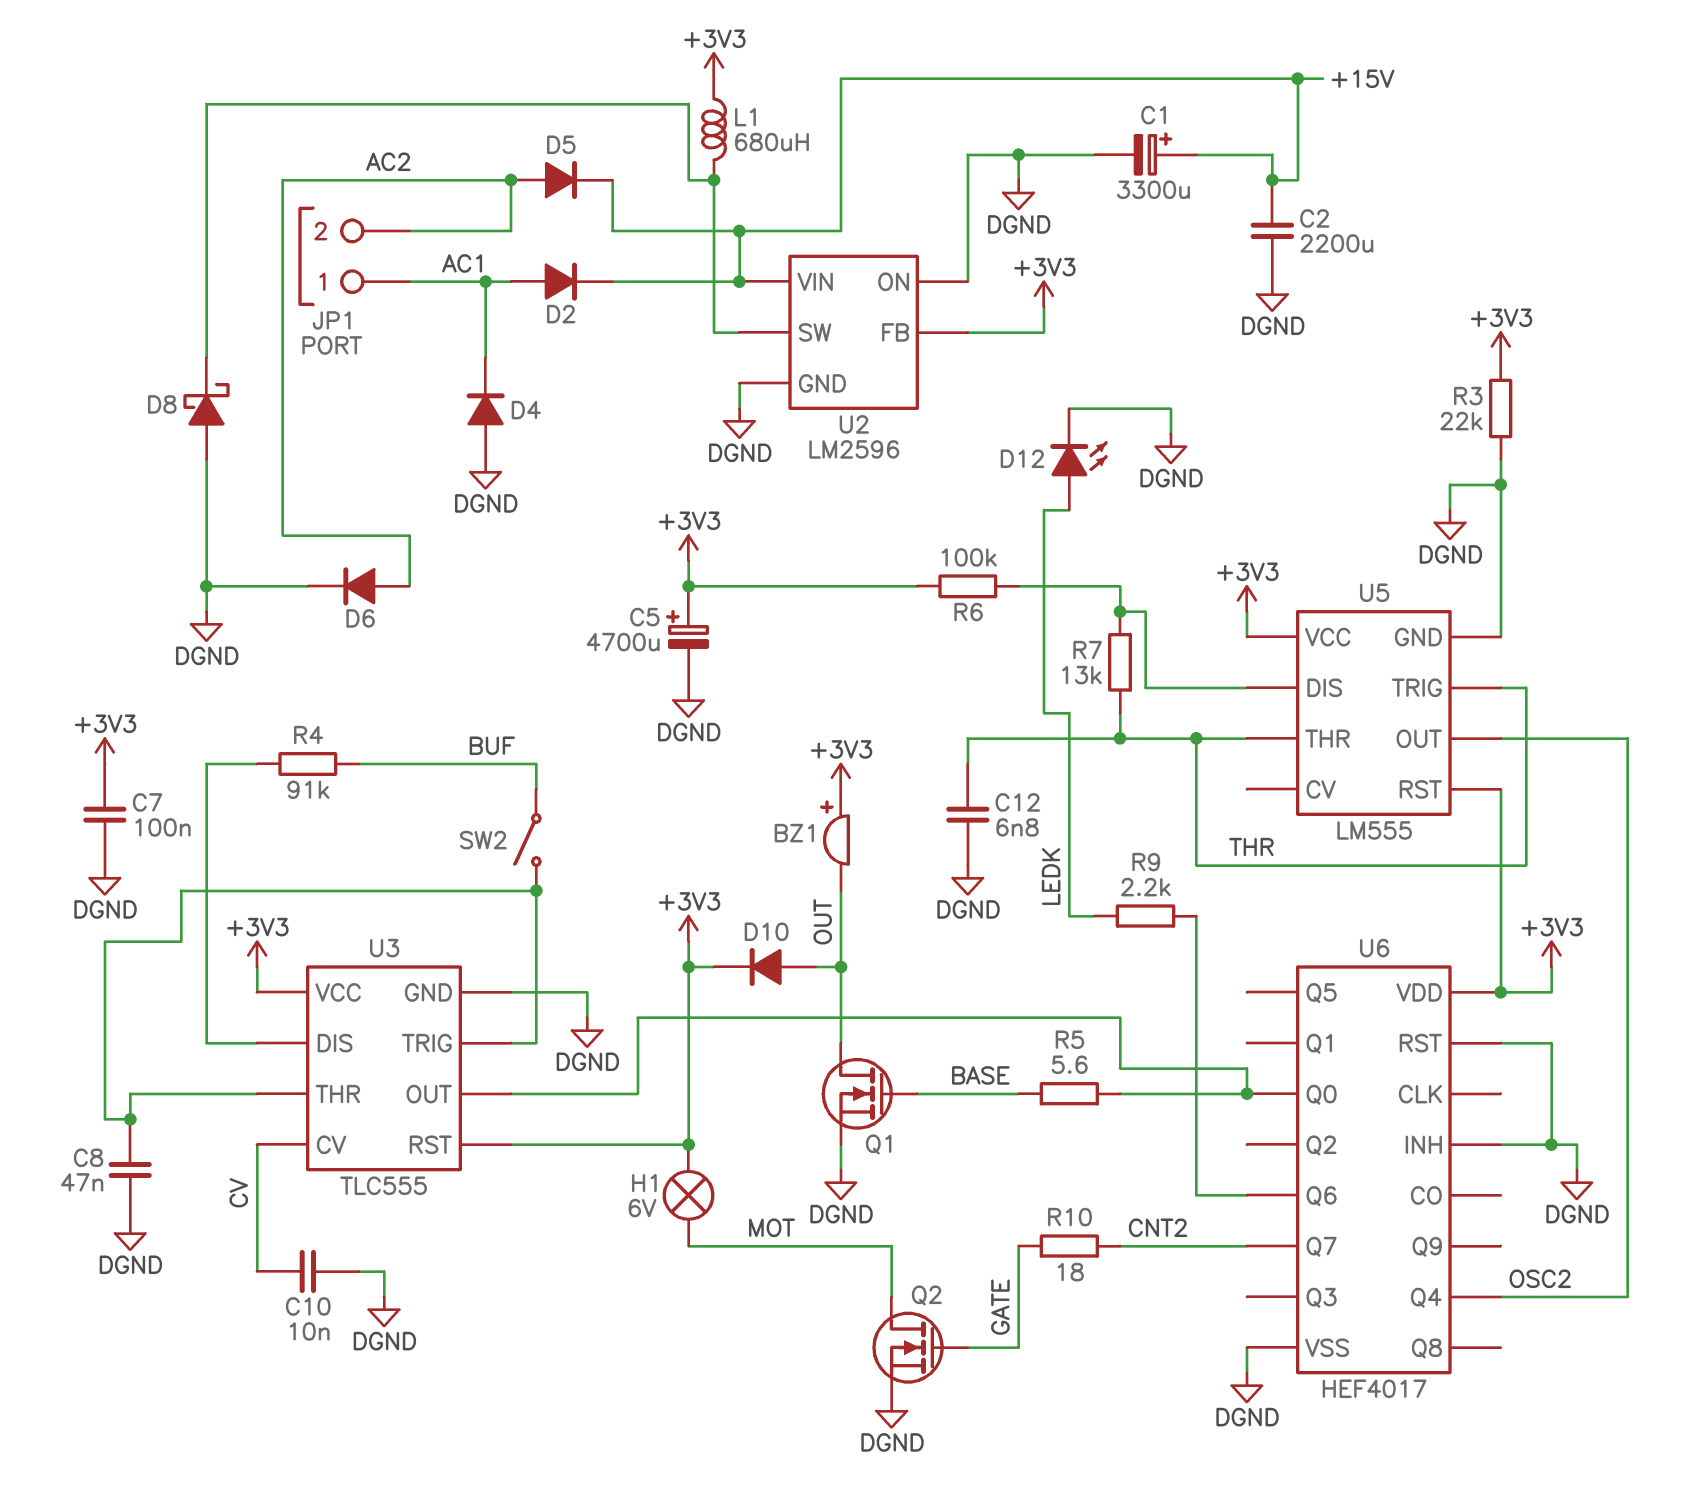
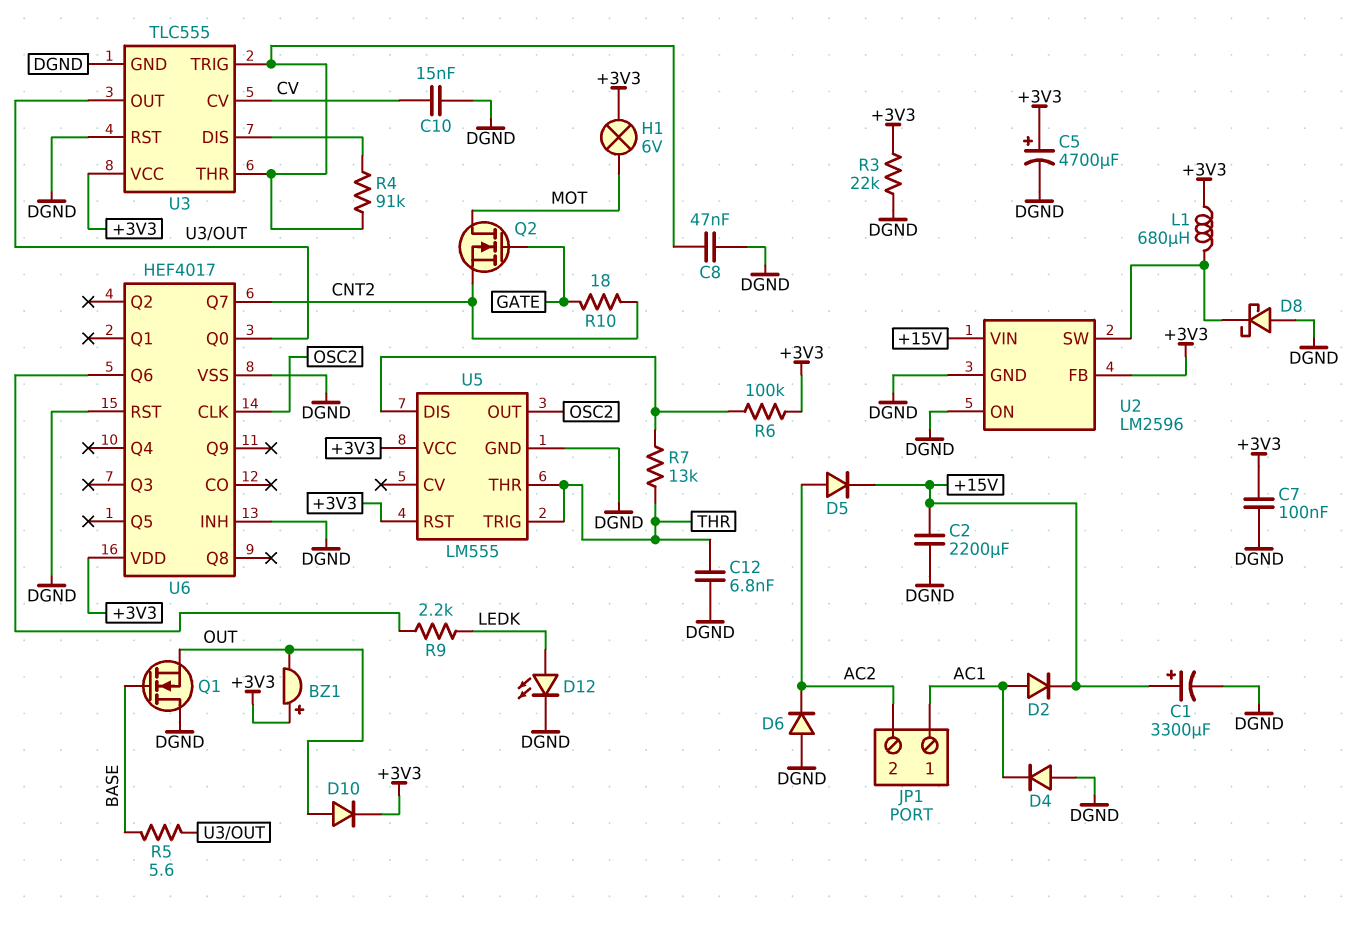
C10: 10nF (CV, DGND) -> 15nF (CV, DGND)
D6: diode (A AC2, K DGND) -> diode (A DGND, K AC2)
Q1: NMOS (G BASE, D OUT, S DGND) -> NMOS (G BASE, D DGND, S OUT)
Q2: NMOS (G GATE, D MOT, S DGND) -> NMOS (G GATE, D MOT, S CNT2)
R4: 91k (BUF, U3/DIS) -> 91k (U3/DIS, U3/THR)
SW2: switch (BUF, U3/THR) -> none
U3 pin RST: +3V3 -> DGND
U6 pin CLK: none -> OSC2
U6 pin Q4: OSC2 -> none

